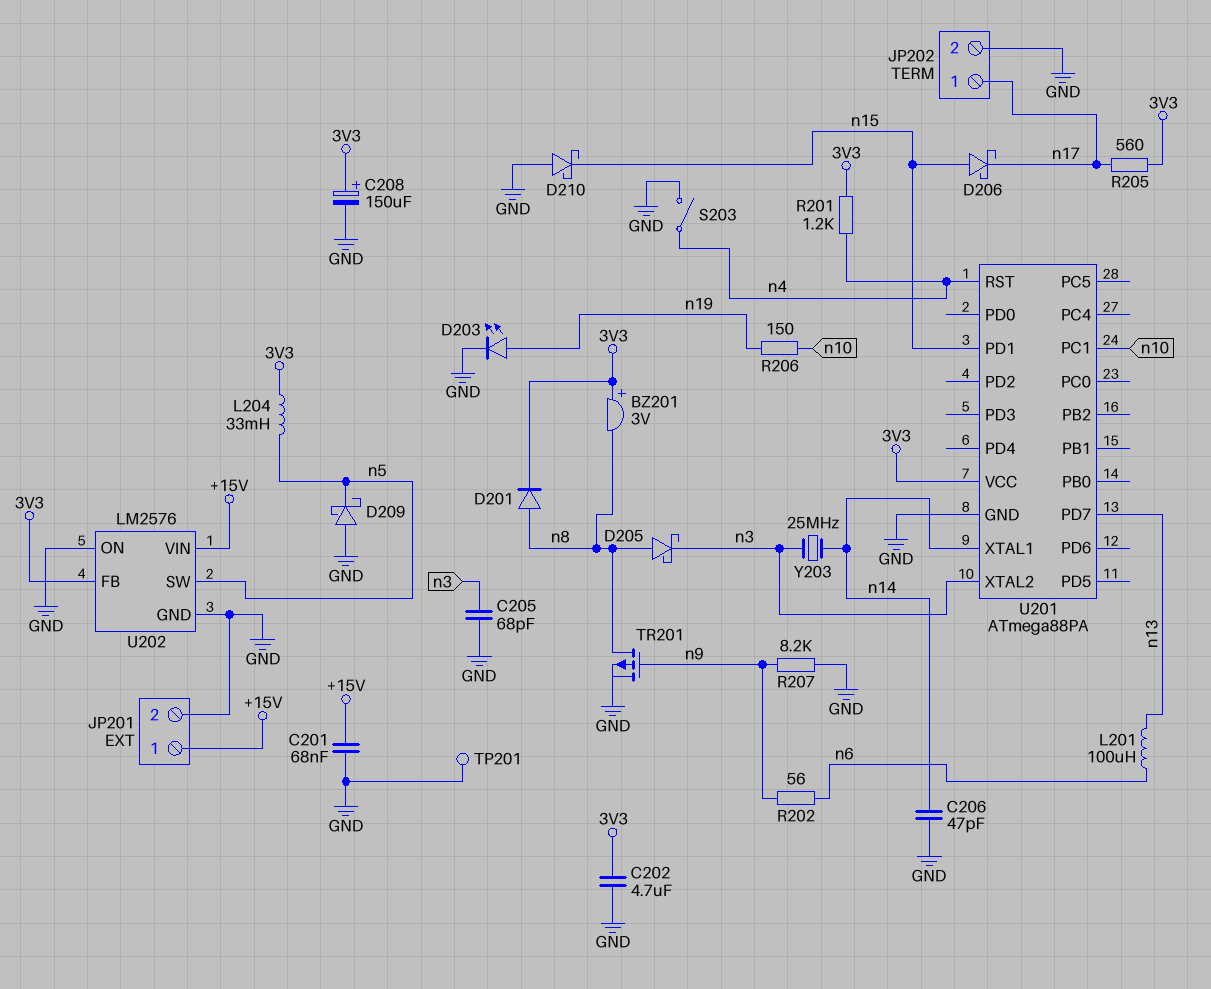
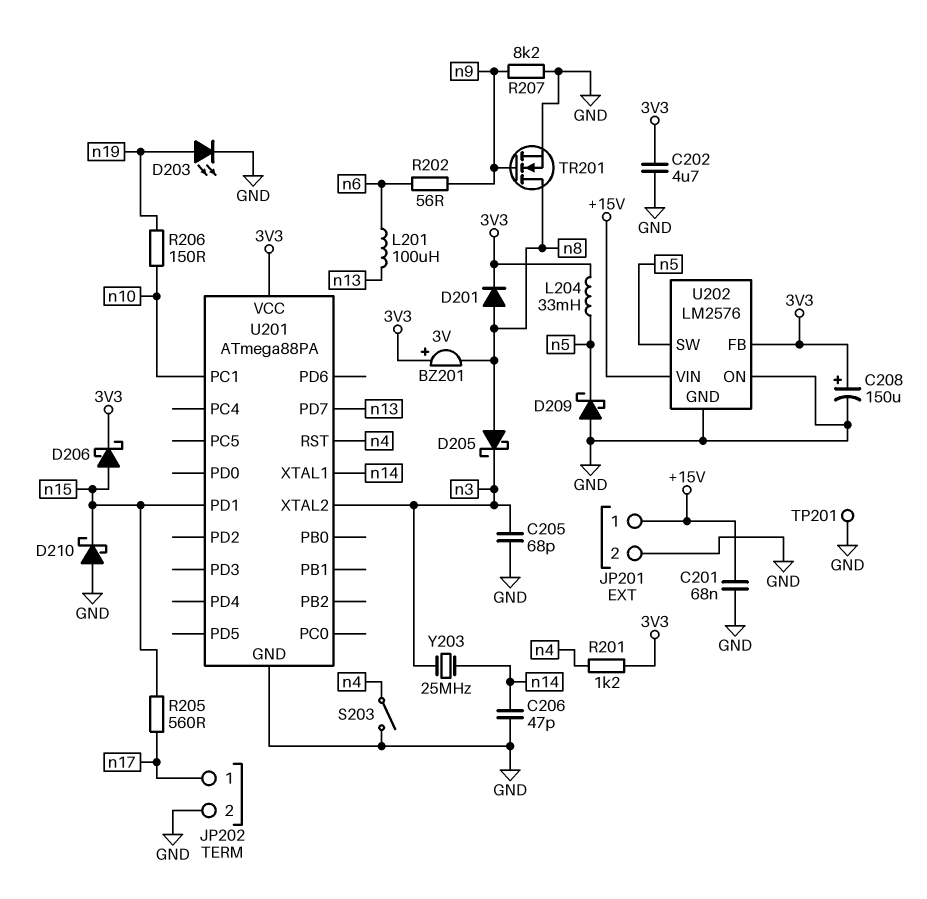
D206: schottky (A n15, K n17) -> schottky (A n15, K 3V3)
R205: 560 (3V3, n17) -> 560 (n15, n17)
TR201: PMOS (G n9, D n8, S GND) -> NMOS (G n9, D n8, S GND)

